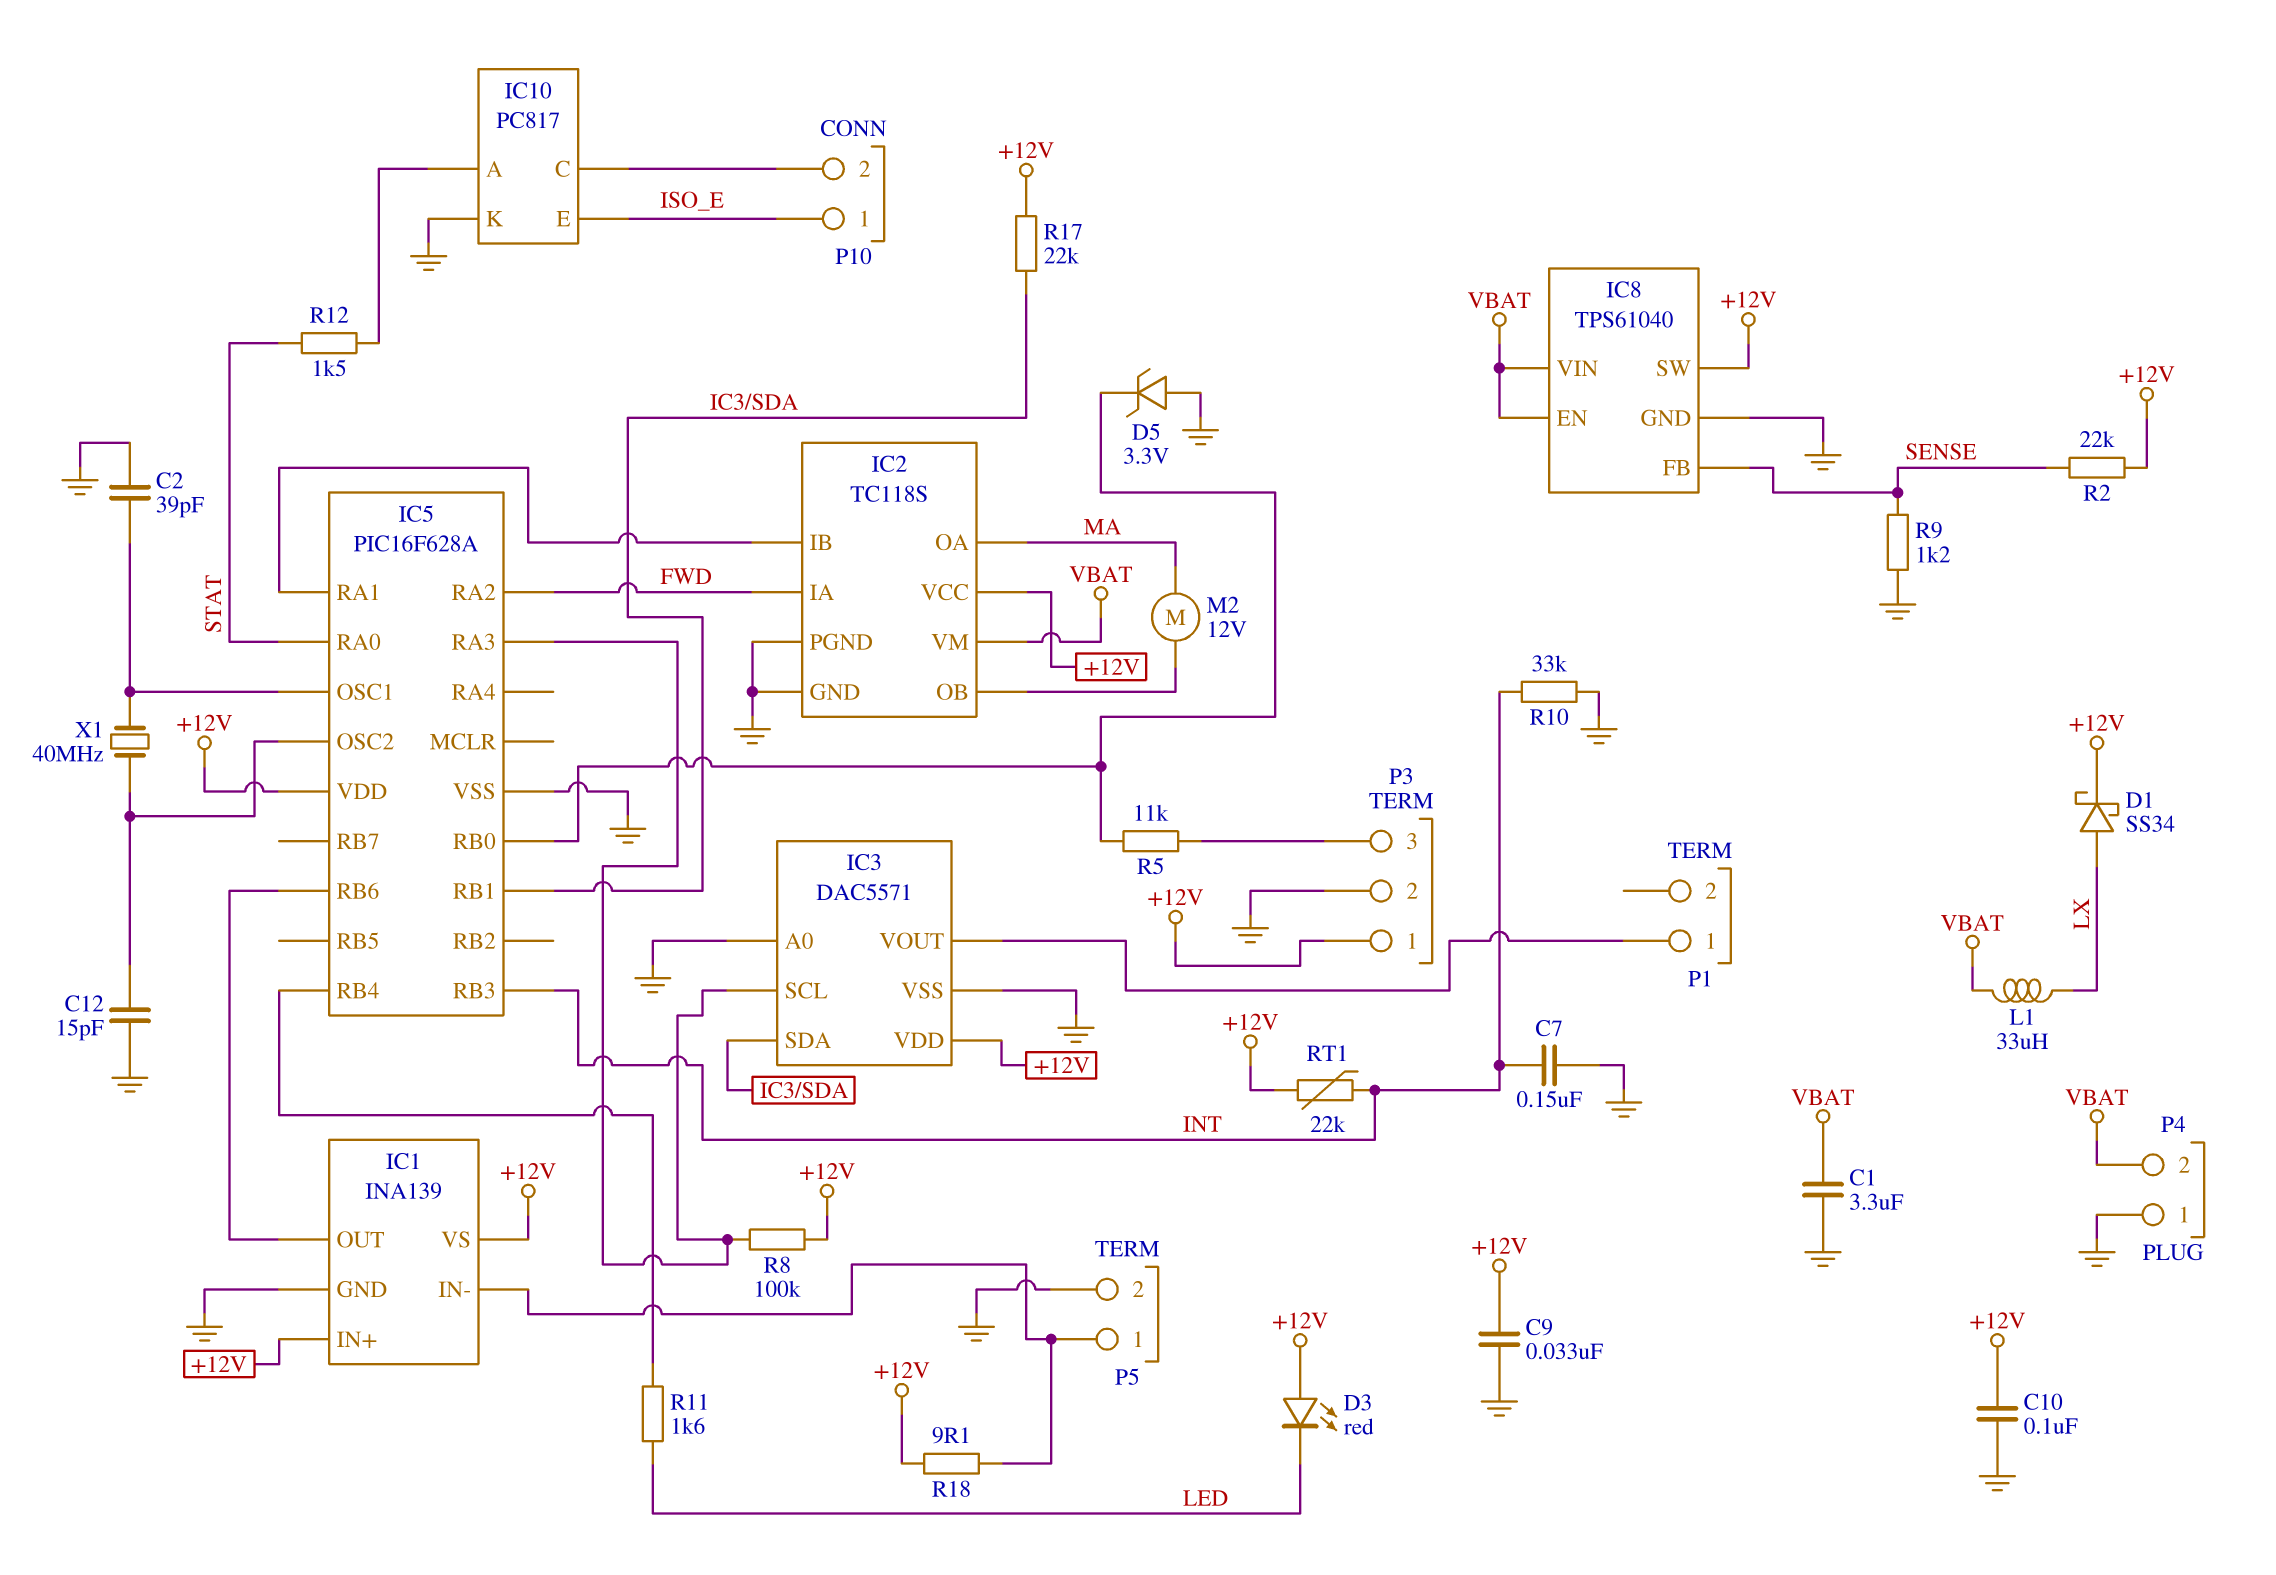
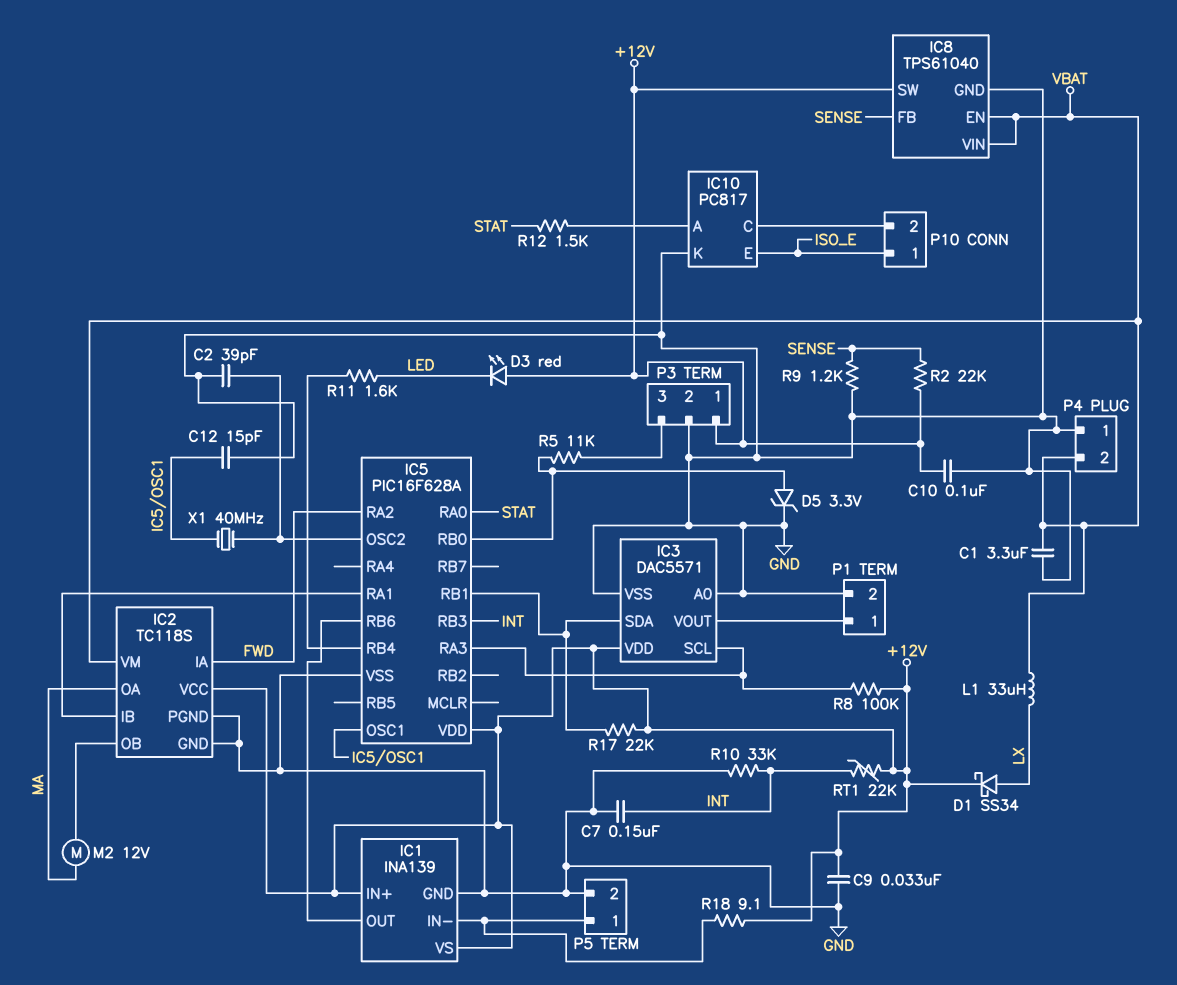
C2: 39pF (GND, IC5/OSC1) -> 39pF (GND, IC5/OSC2)
C12: 15pF (GND, IC5/OSC2) -> 15pF (GND, IC5/OSC1)
D5: zener 3.3V (A GND, K IC5/RB0) -> zener 3.3V (A IC5/RB0, K GND)
P1 pin 2: none -> GND

